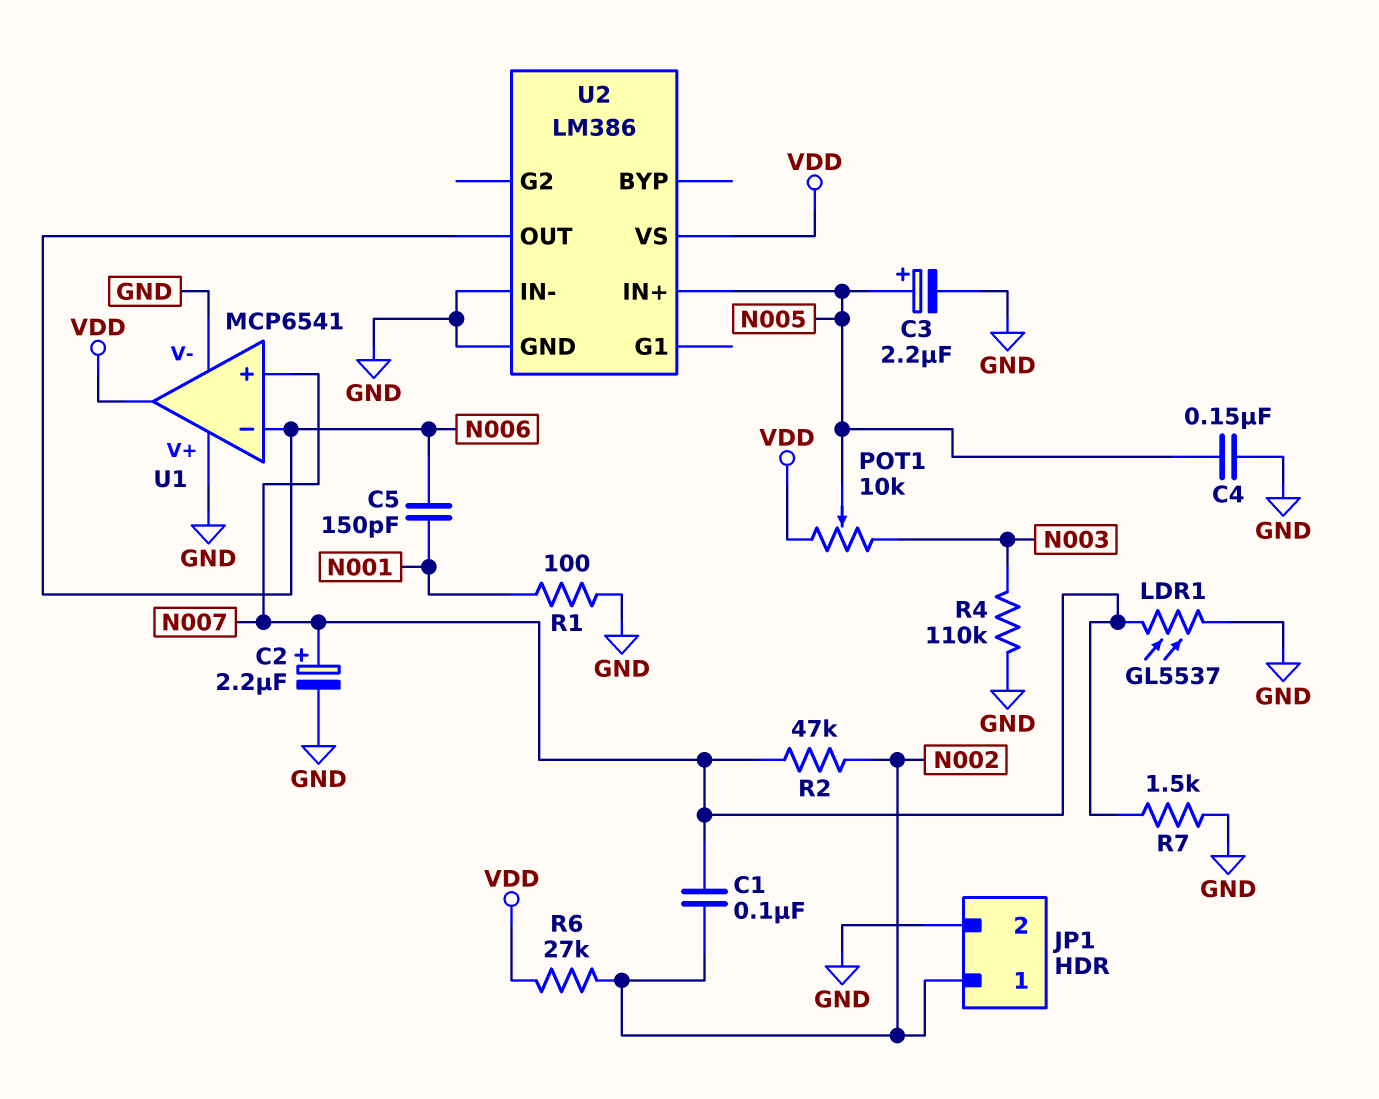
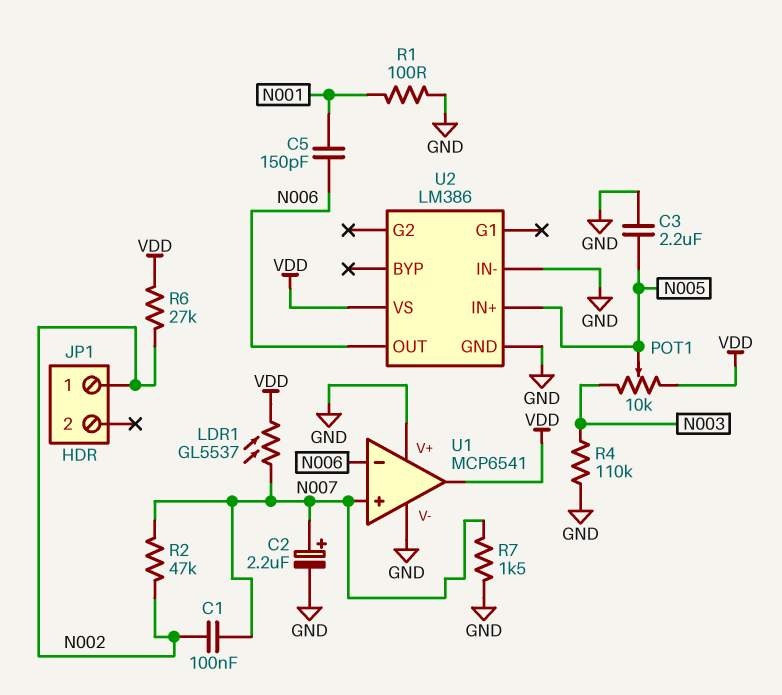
C3: 2.2uF (plus N005, minus GND) -> 2.2uF (GND, N005)
C4: 150nF (GND, N005) -> none
JP1 pin 2: GND -> none
LDR1: GL5537 (GND, N007) -> GL5537 (N007, VDD)

